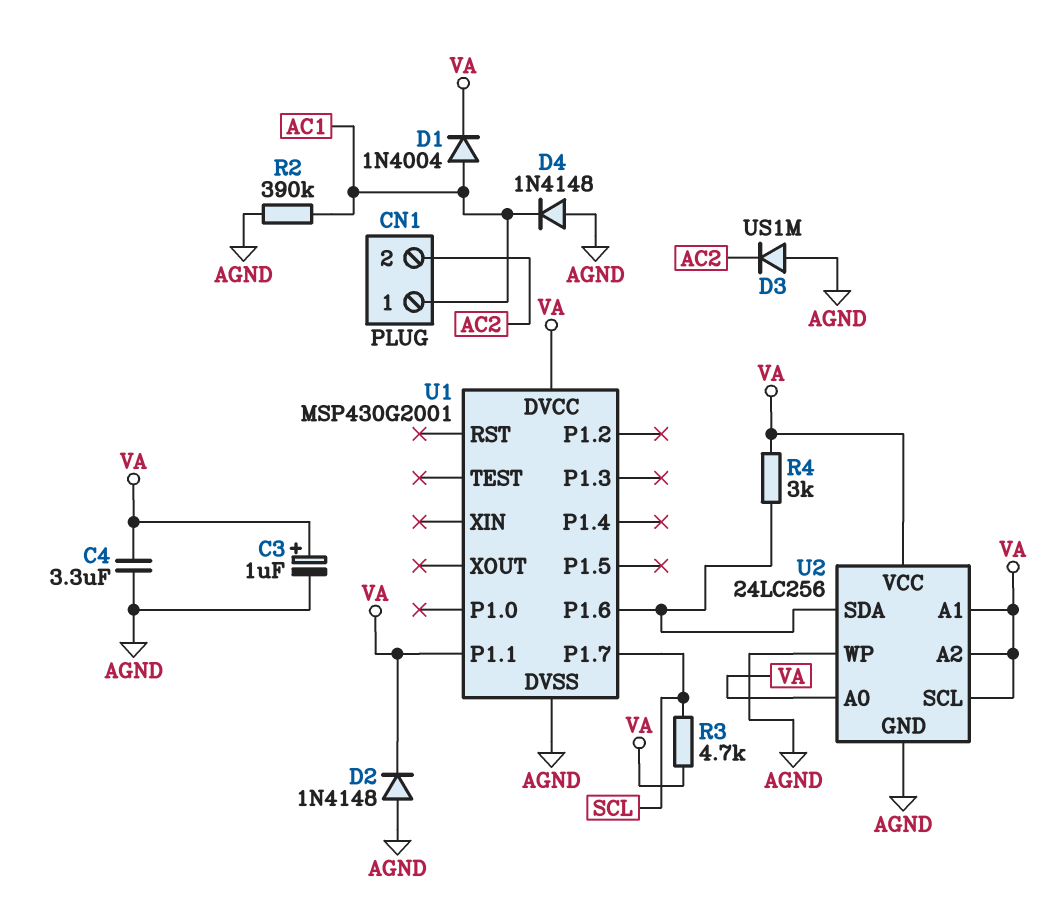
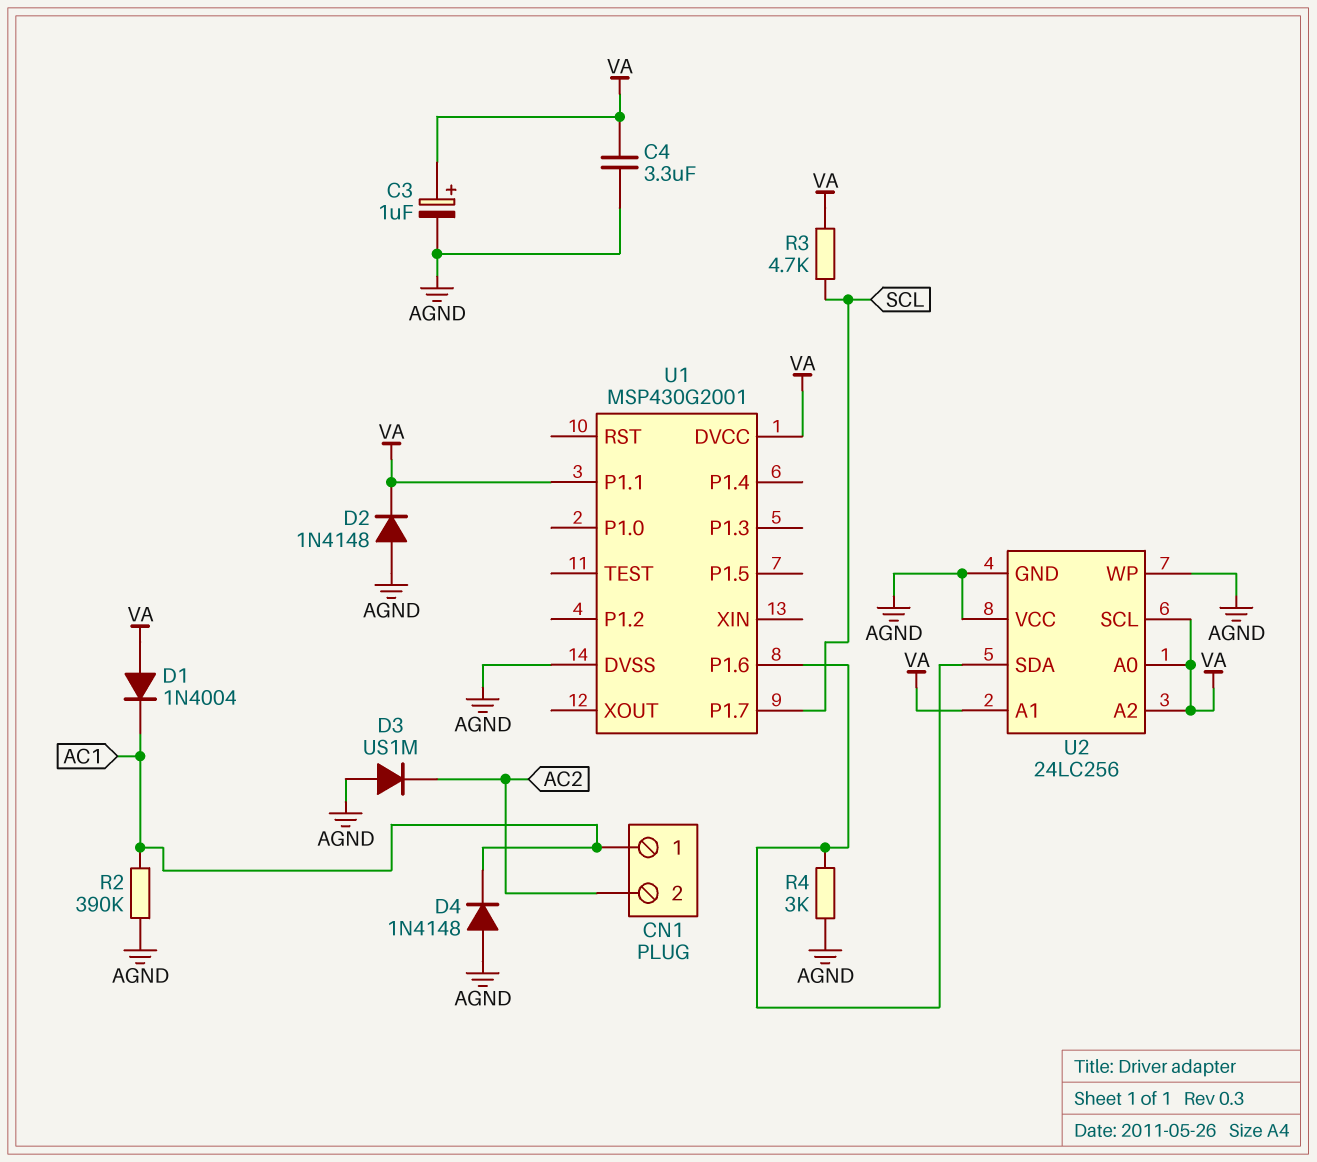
D1: diode 1N4004 (A AC1, K VA) -> diode 1N4004 (A VA, K AC1)
R4: 3k (U1/P1.6, VA) -> 3k (AGND, U1/P1.6)
U2 pin VCC: VA -> AGND

